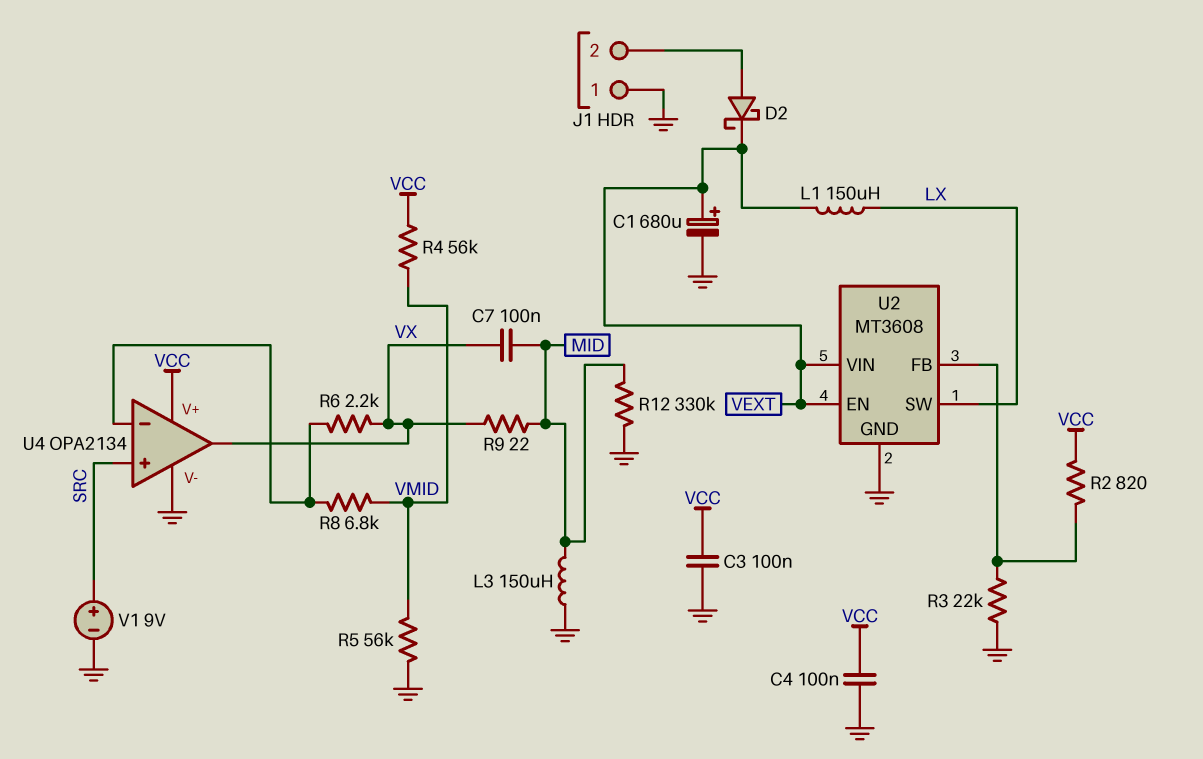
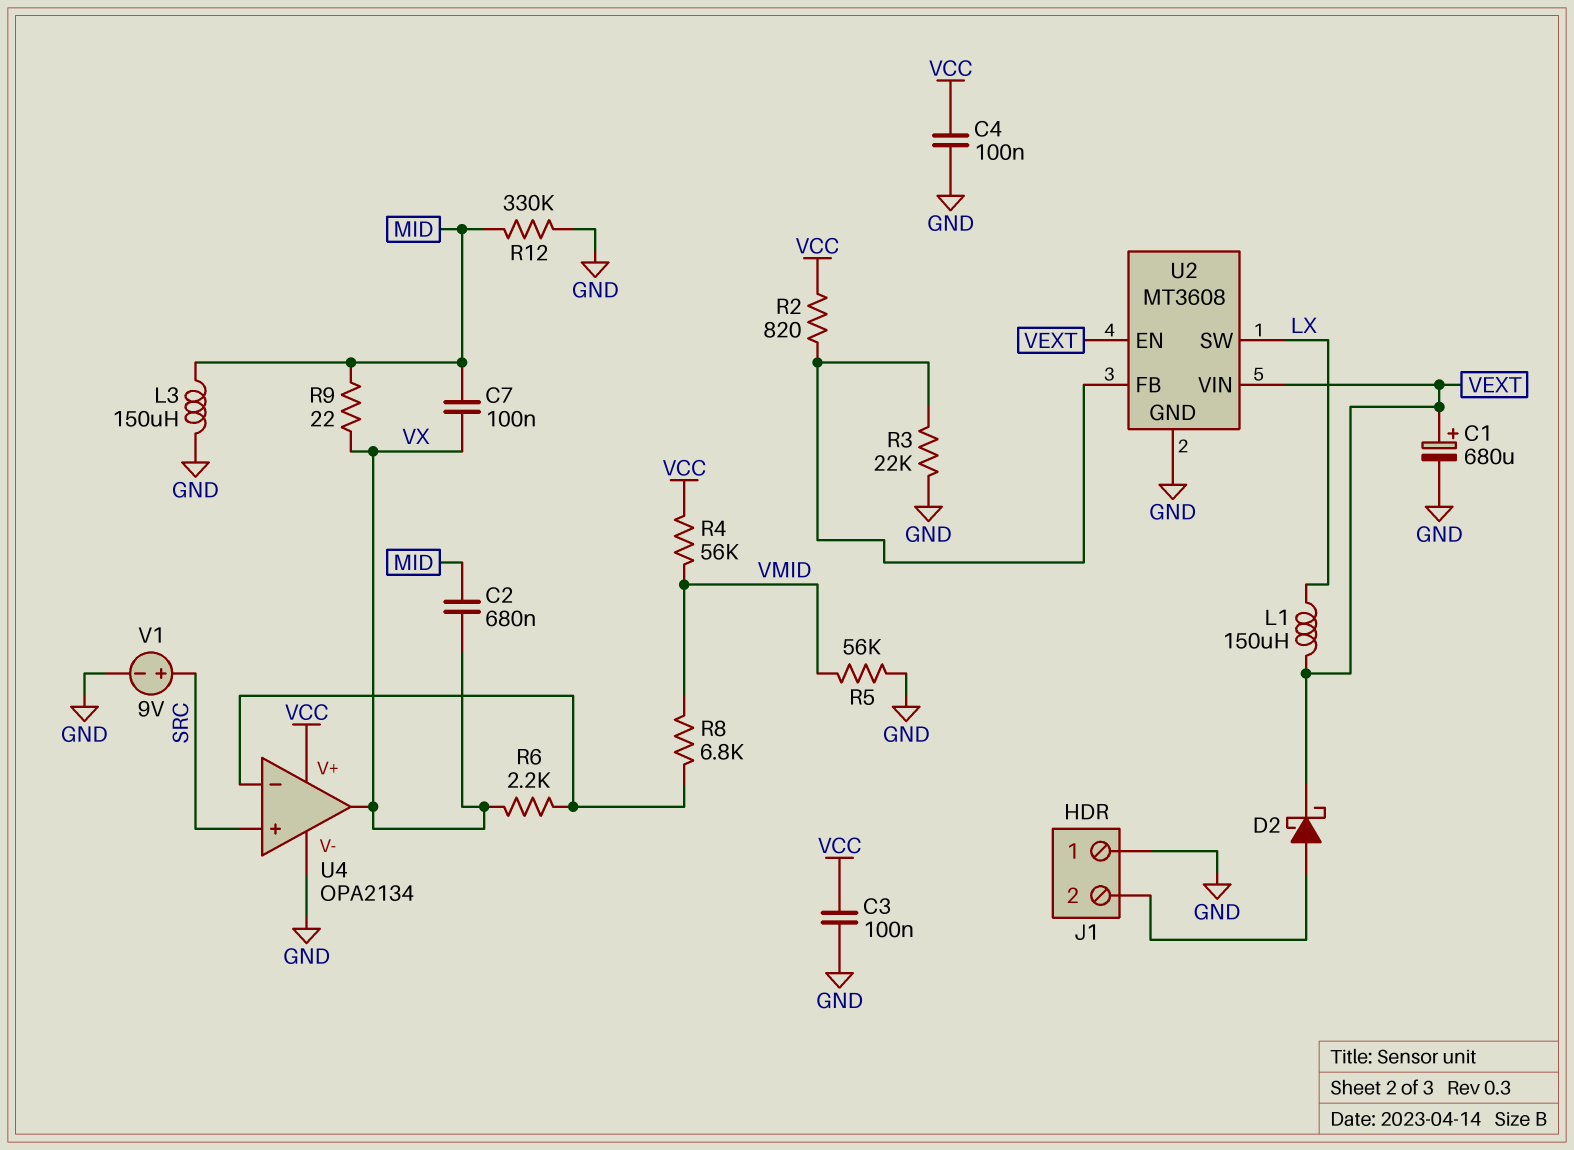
C2: none -> 680nF (MID, VX)

